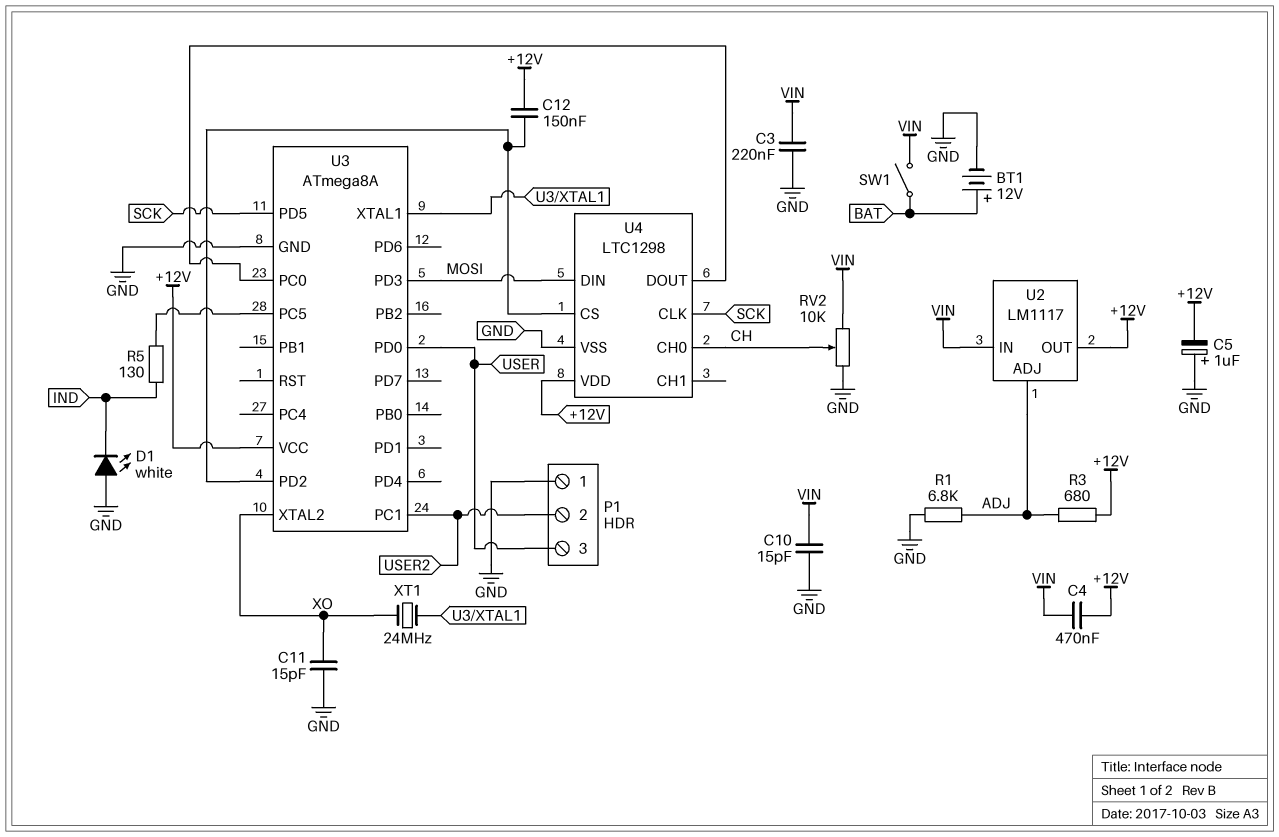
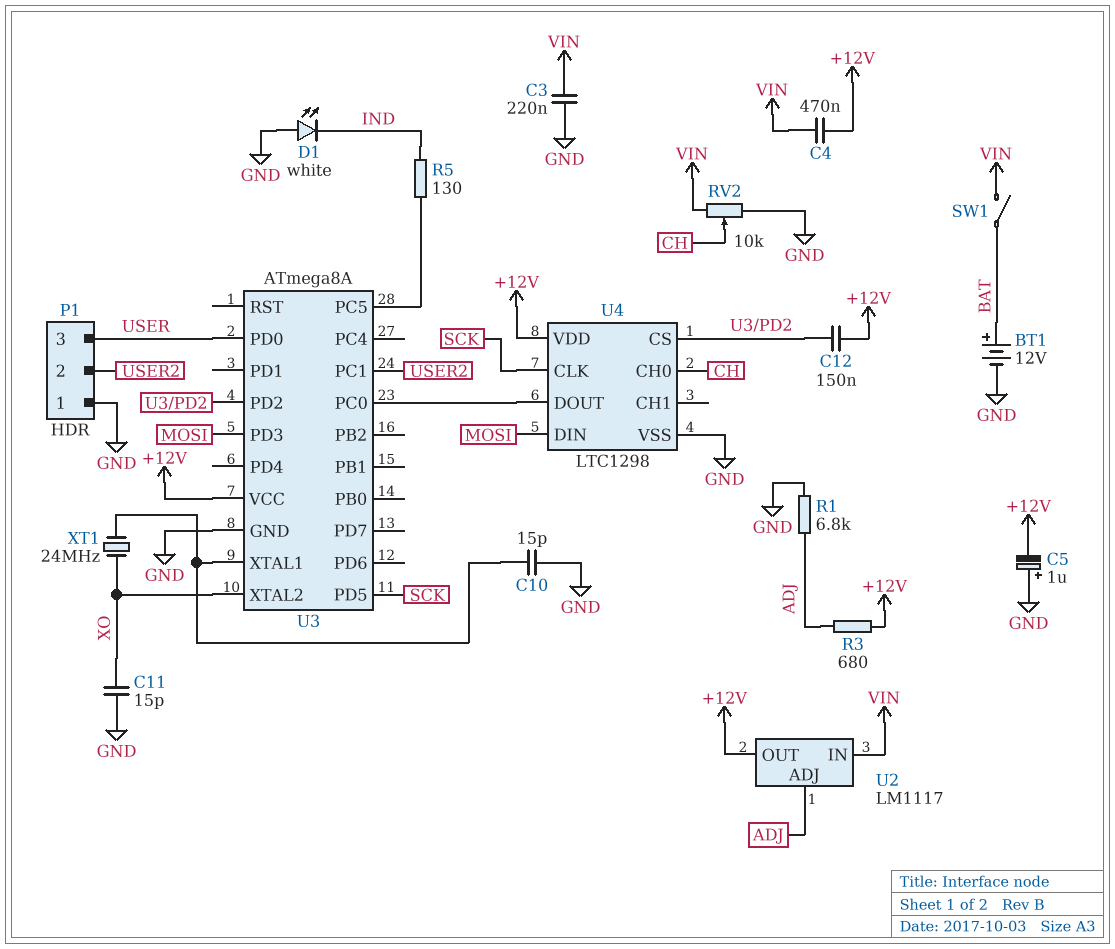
C10: 15pF (GND, VIN) -> 15pF (GND, U3/XTAL1)

